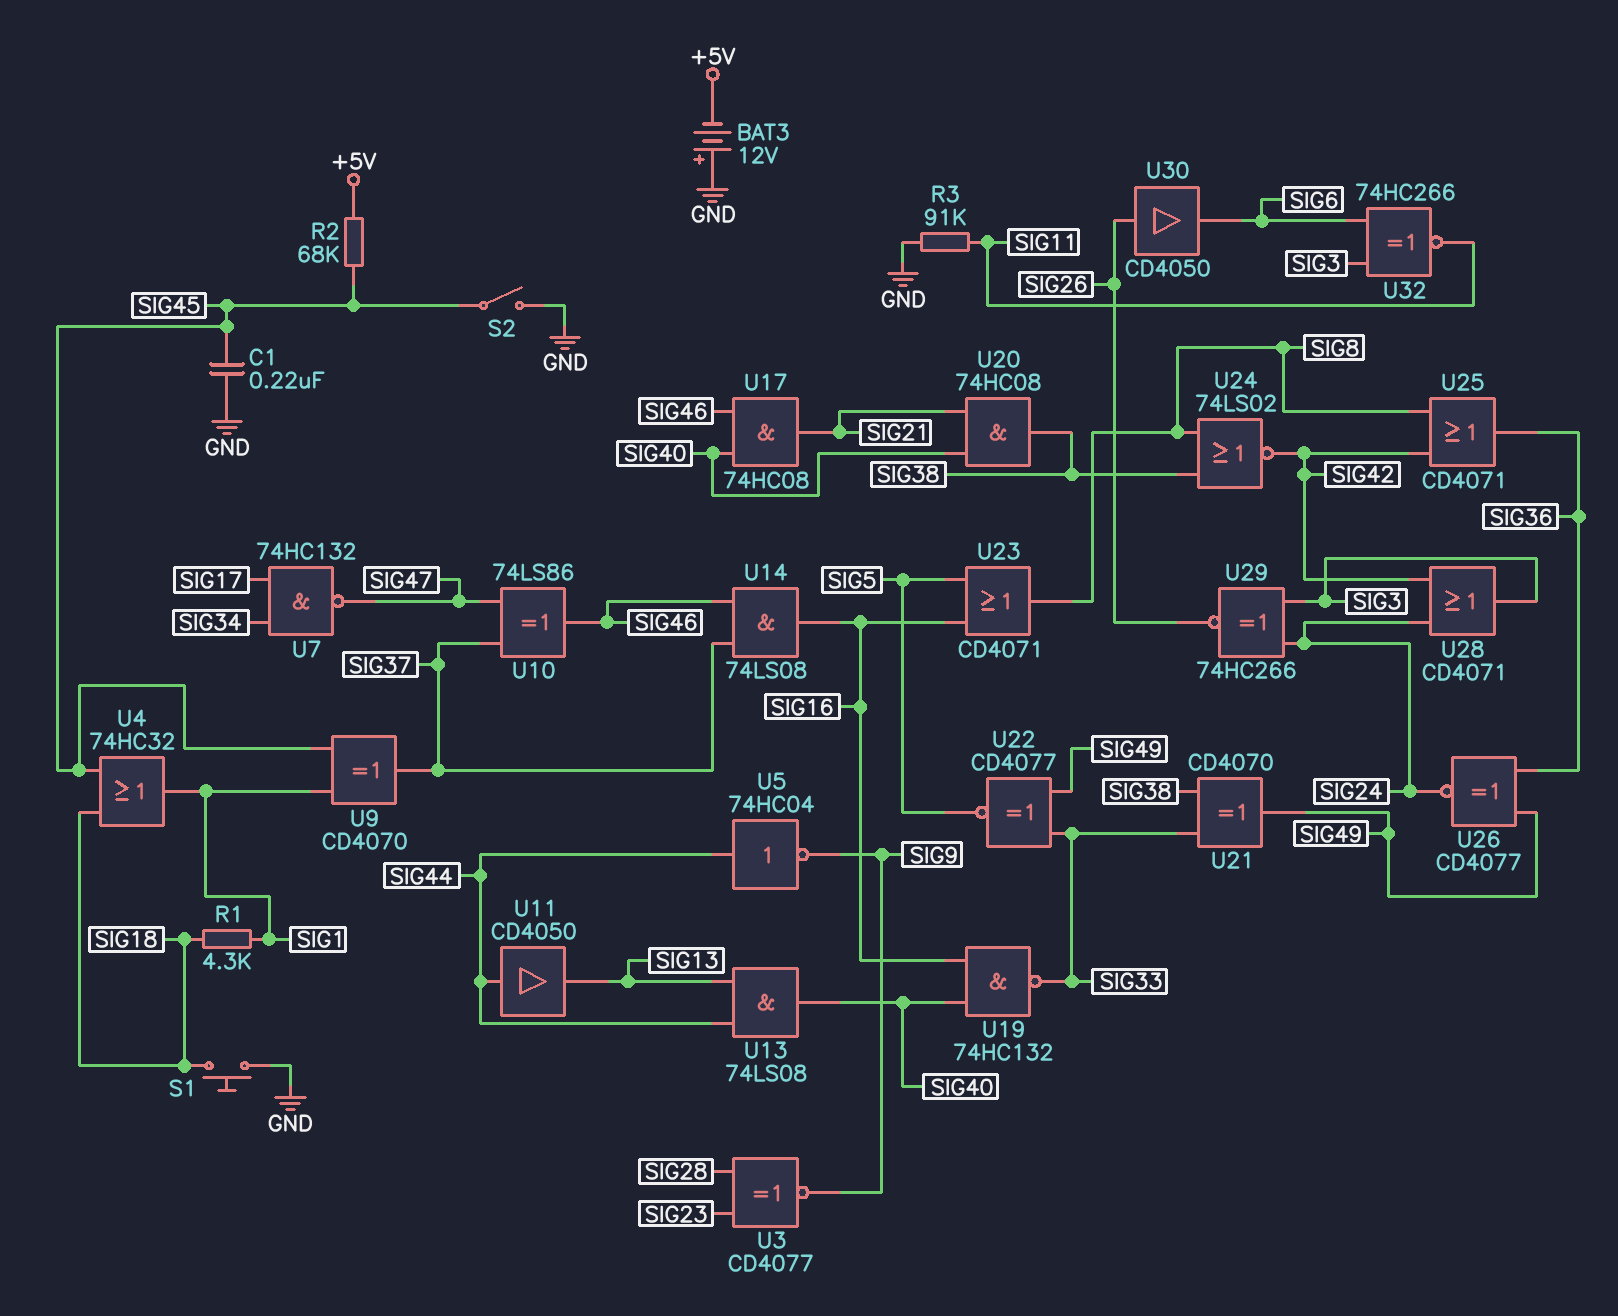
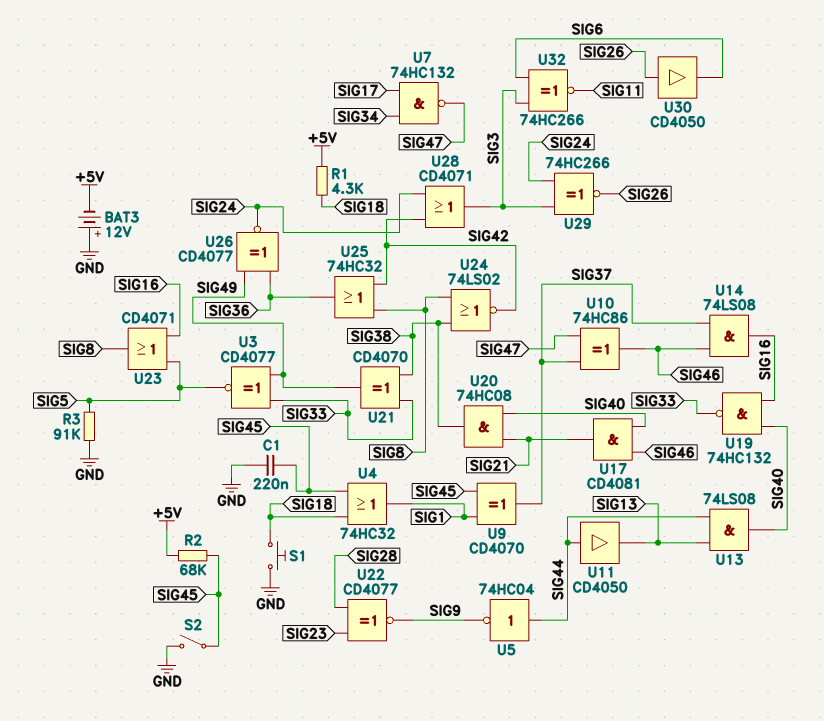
R1: 4.3k (SIG1, SIG18) -> 4.3k (+5V, SIG18)
R3: 91k (GND, SIG11) -> 91k (GND, SIG5)
U3: XNOR CD4077 (in SIG23, in SIG28, out SIG9) -> XNOR CD4077 (in SIG33, in SIG49, out SIG5)
U10: XOR 74LS86 (in SIG37, in SIG47, out SIG46) -> XOR 74HC86 (in SIG37, in SIG47, out SIG46)
U17: AND 74HC08 (in SIG40, in SIG46, out SIG21) -> AND CD4081 (in SIG40, in SIG46, out SIG21)
U22: XNOR CD4077 (in SIG33, in SIG49, out SIG5) -> XNOR CD4077 (in SIG23, in SIG28, out SIG9)
U25: OR CD4071 (in SIG8, in SIG42, out SIG36) -> OR 74HC32 (in SIG8, in SIG42, out SIG36)

